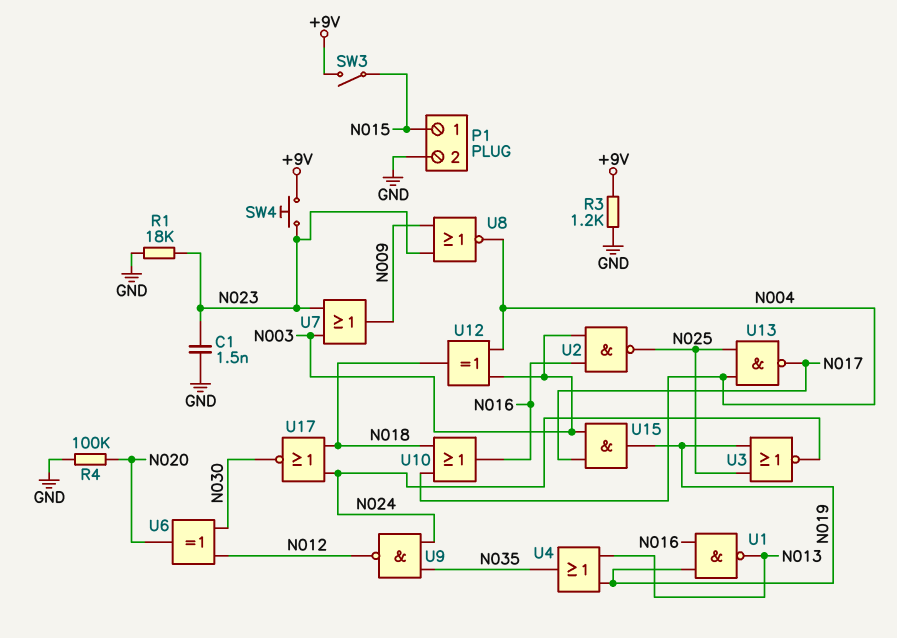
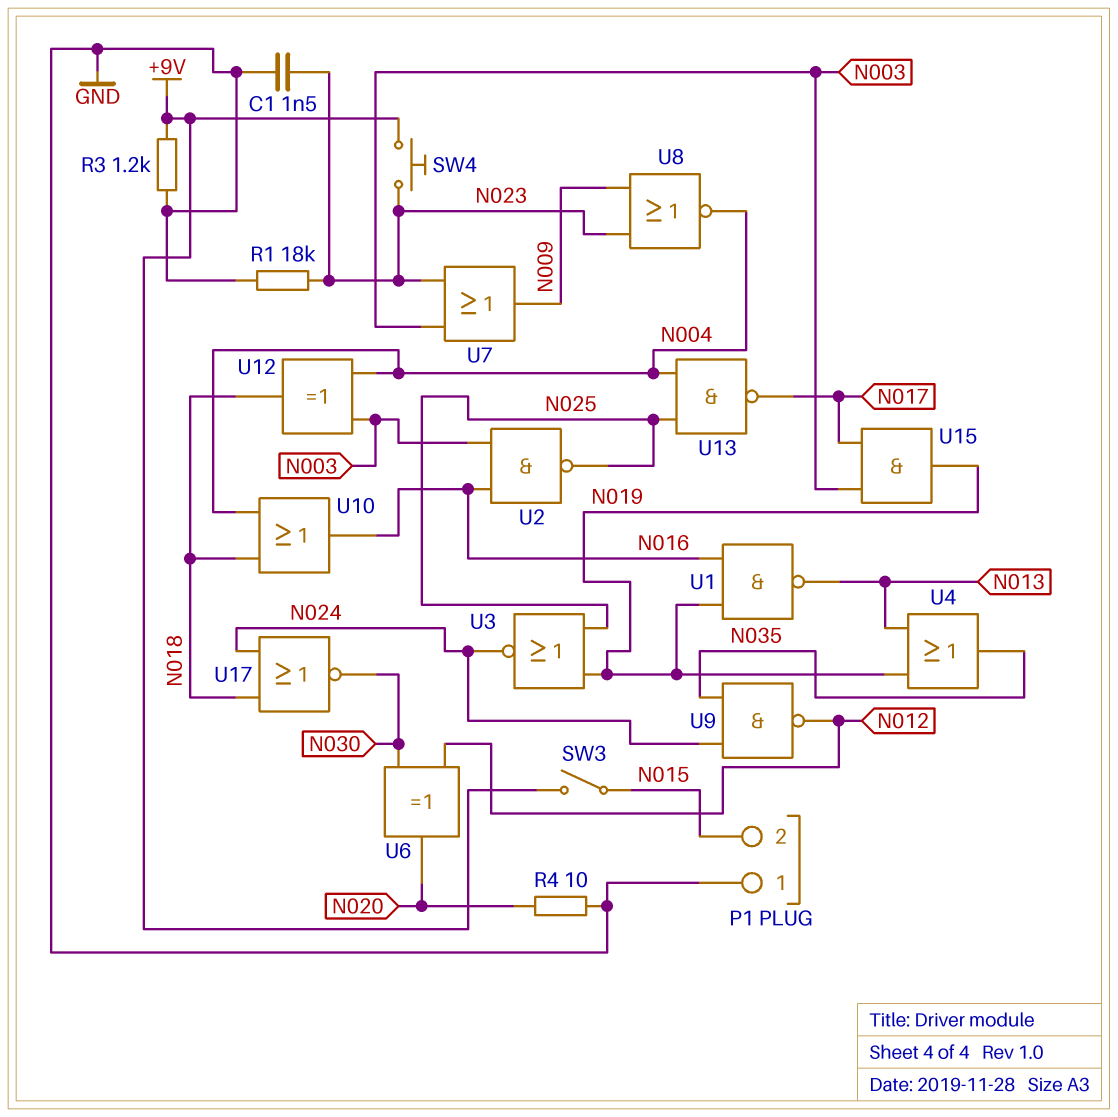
P1 pin 1: N015 -> GND
P1 pin 2: GND -> N015
R4: 100k (GND, N020) -> 10 (GND, N020)

